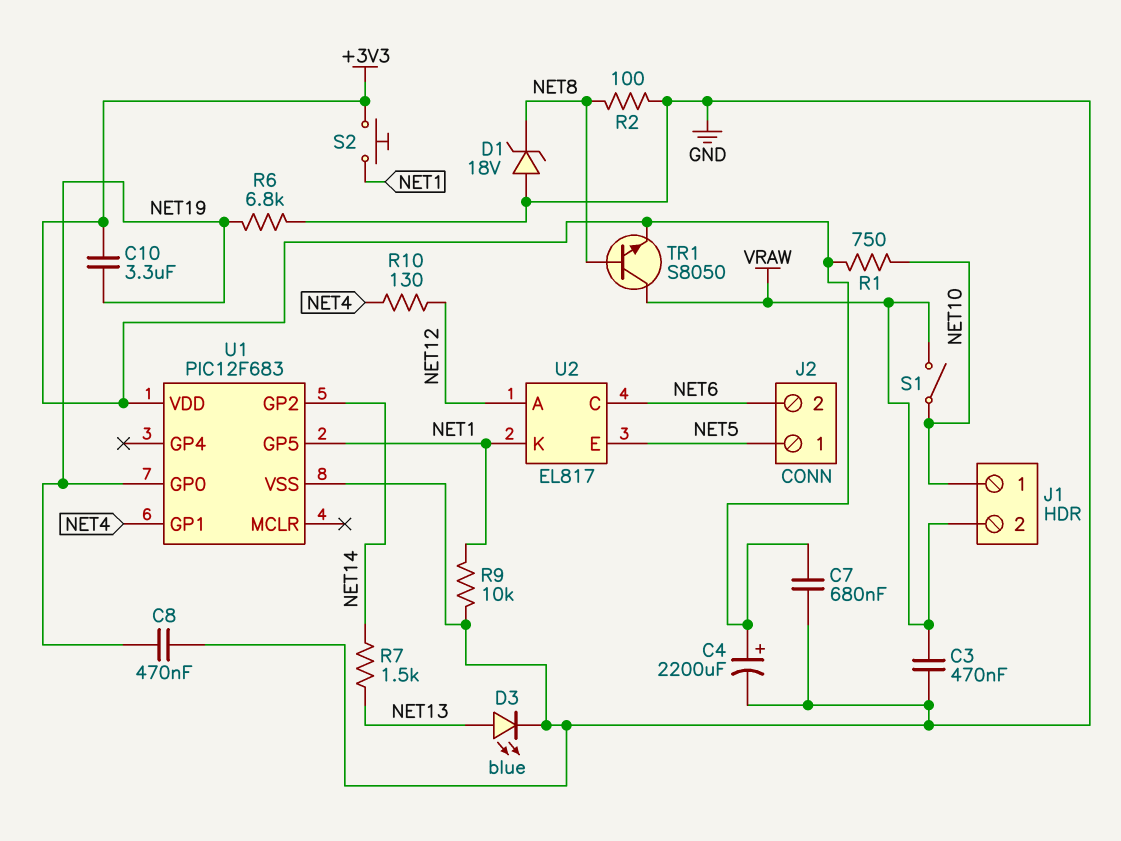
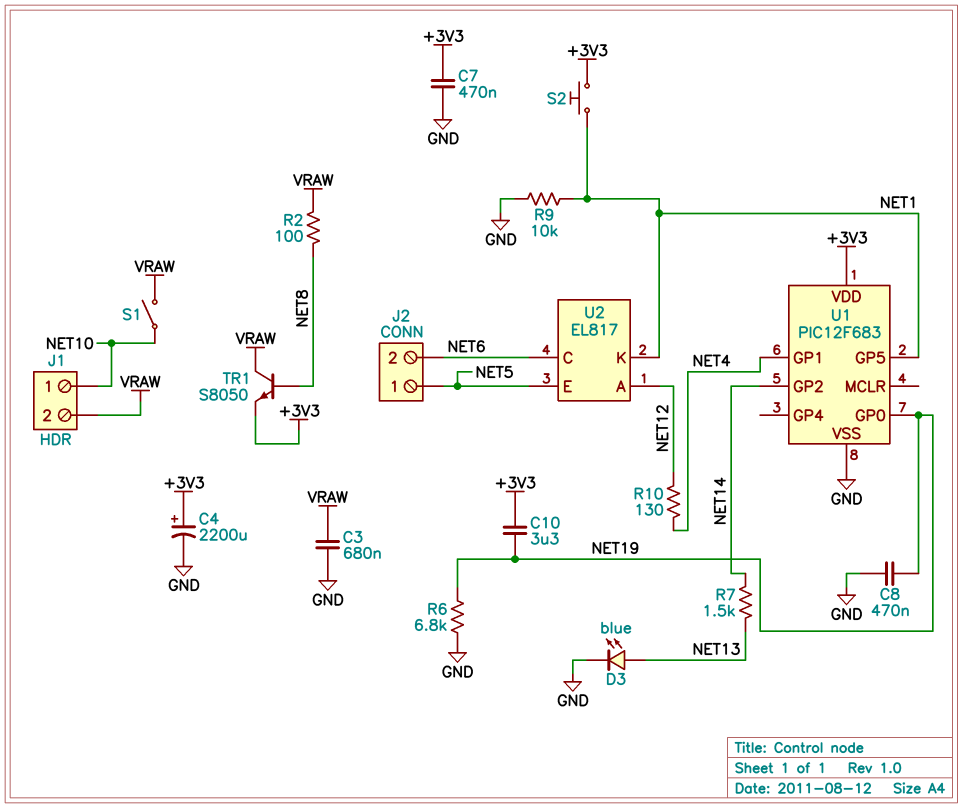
C3: 470nF (GND, VRAW) -> 680nF (GND, VRAW)
C7: 680nF (+3V3, GND) -> 470nF (+3V3, GND)
D1: zener 18V (A GND, K NET8) -> none
R1: 750 (+3V3, NET10) -> none
R2: 100 (GND, NET8) -> 100 (NET8, VRAW)

